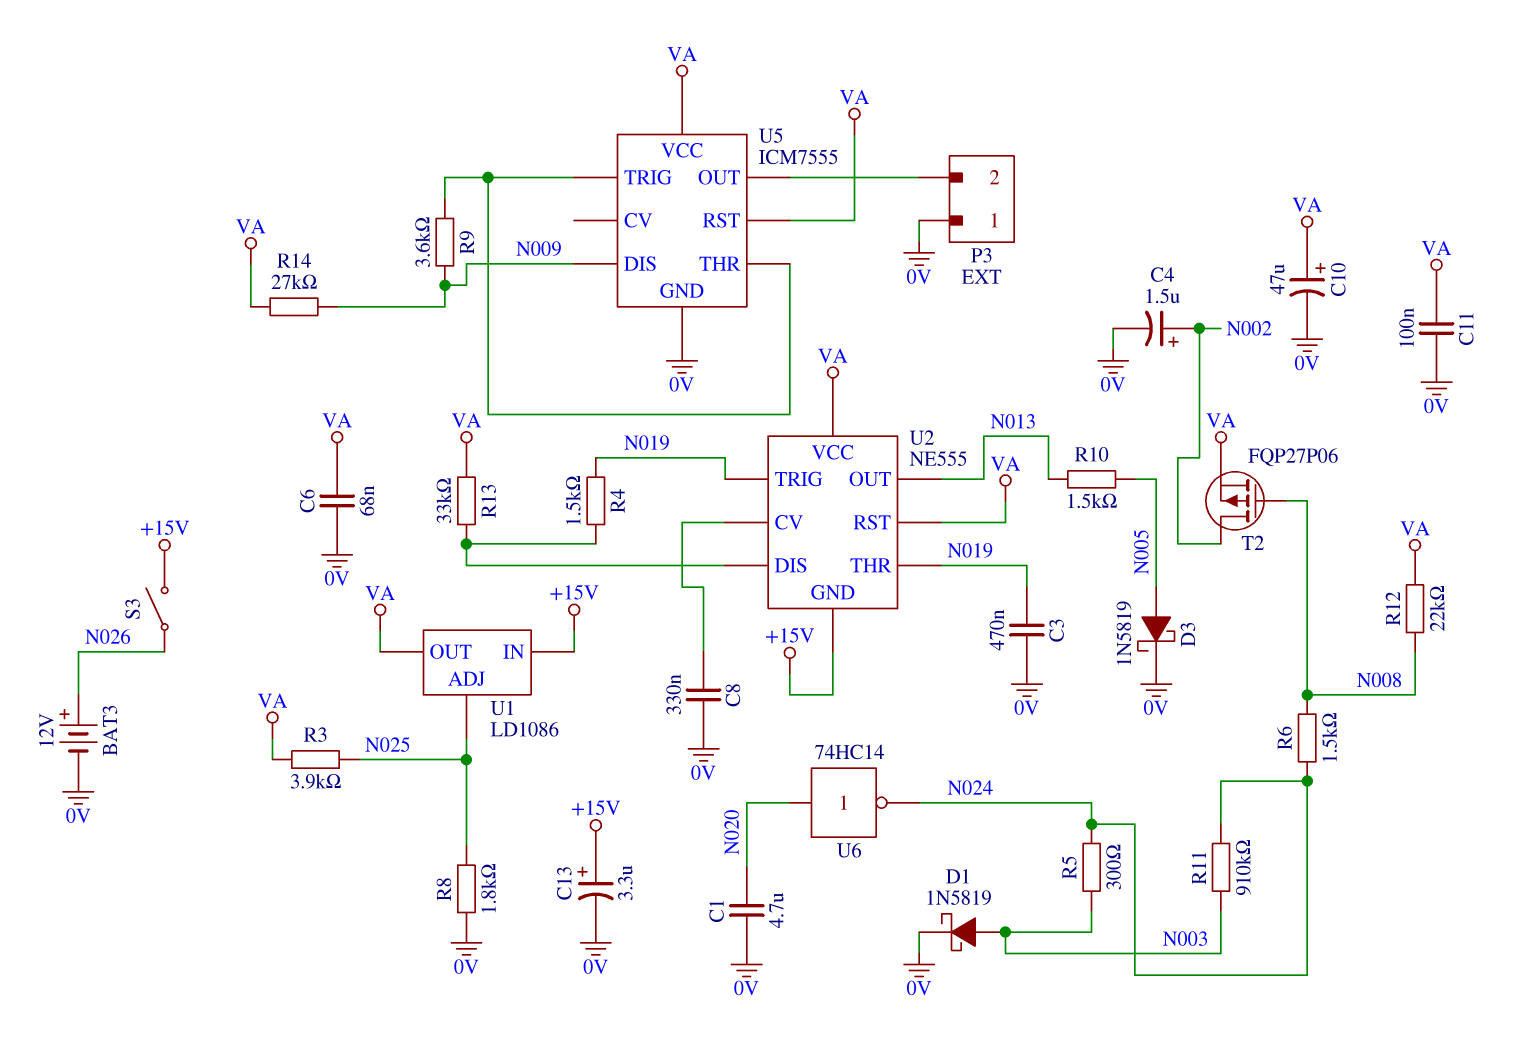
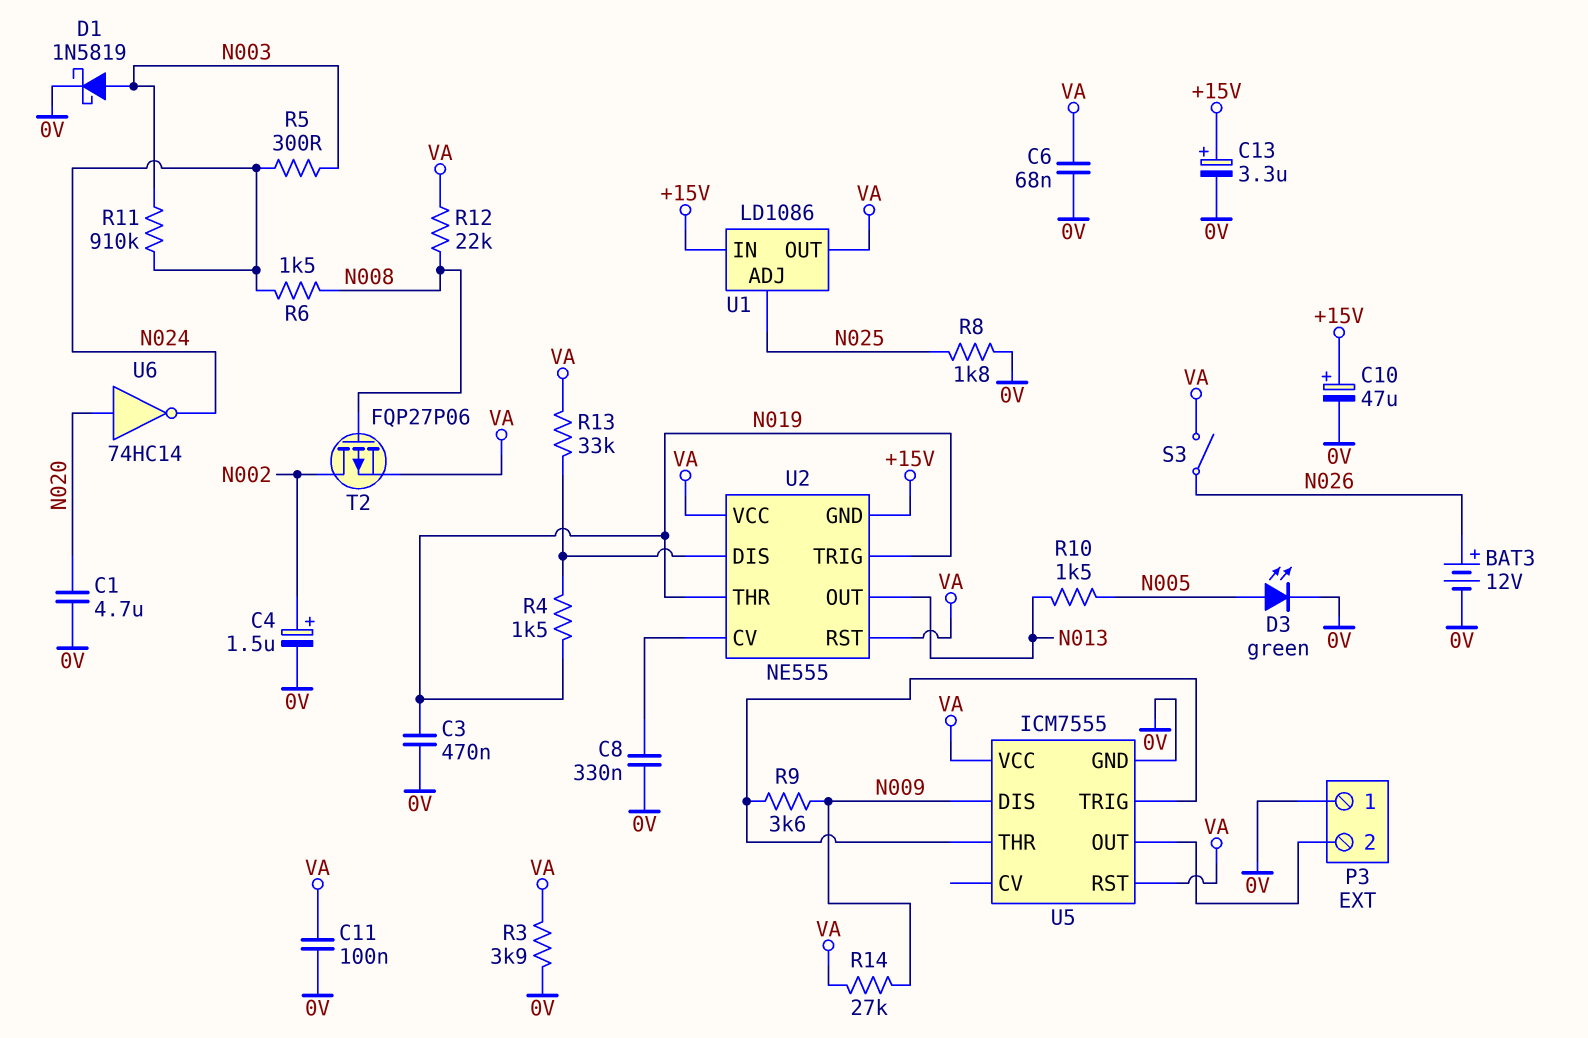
C10: 47uF (plus VA, minus 0V) -> 47uF (plus +15V, minus 0V)
D3: schottky 1N5819 (A N005, K 0V) -> LED green (A N005, K 0V)
R3: 3.9k (N025, VA) -> 3.9k (0V, VA)
S3: switch (+15V, N026) -> switch (N026, VA)

